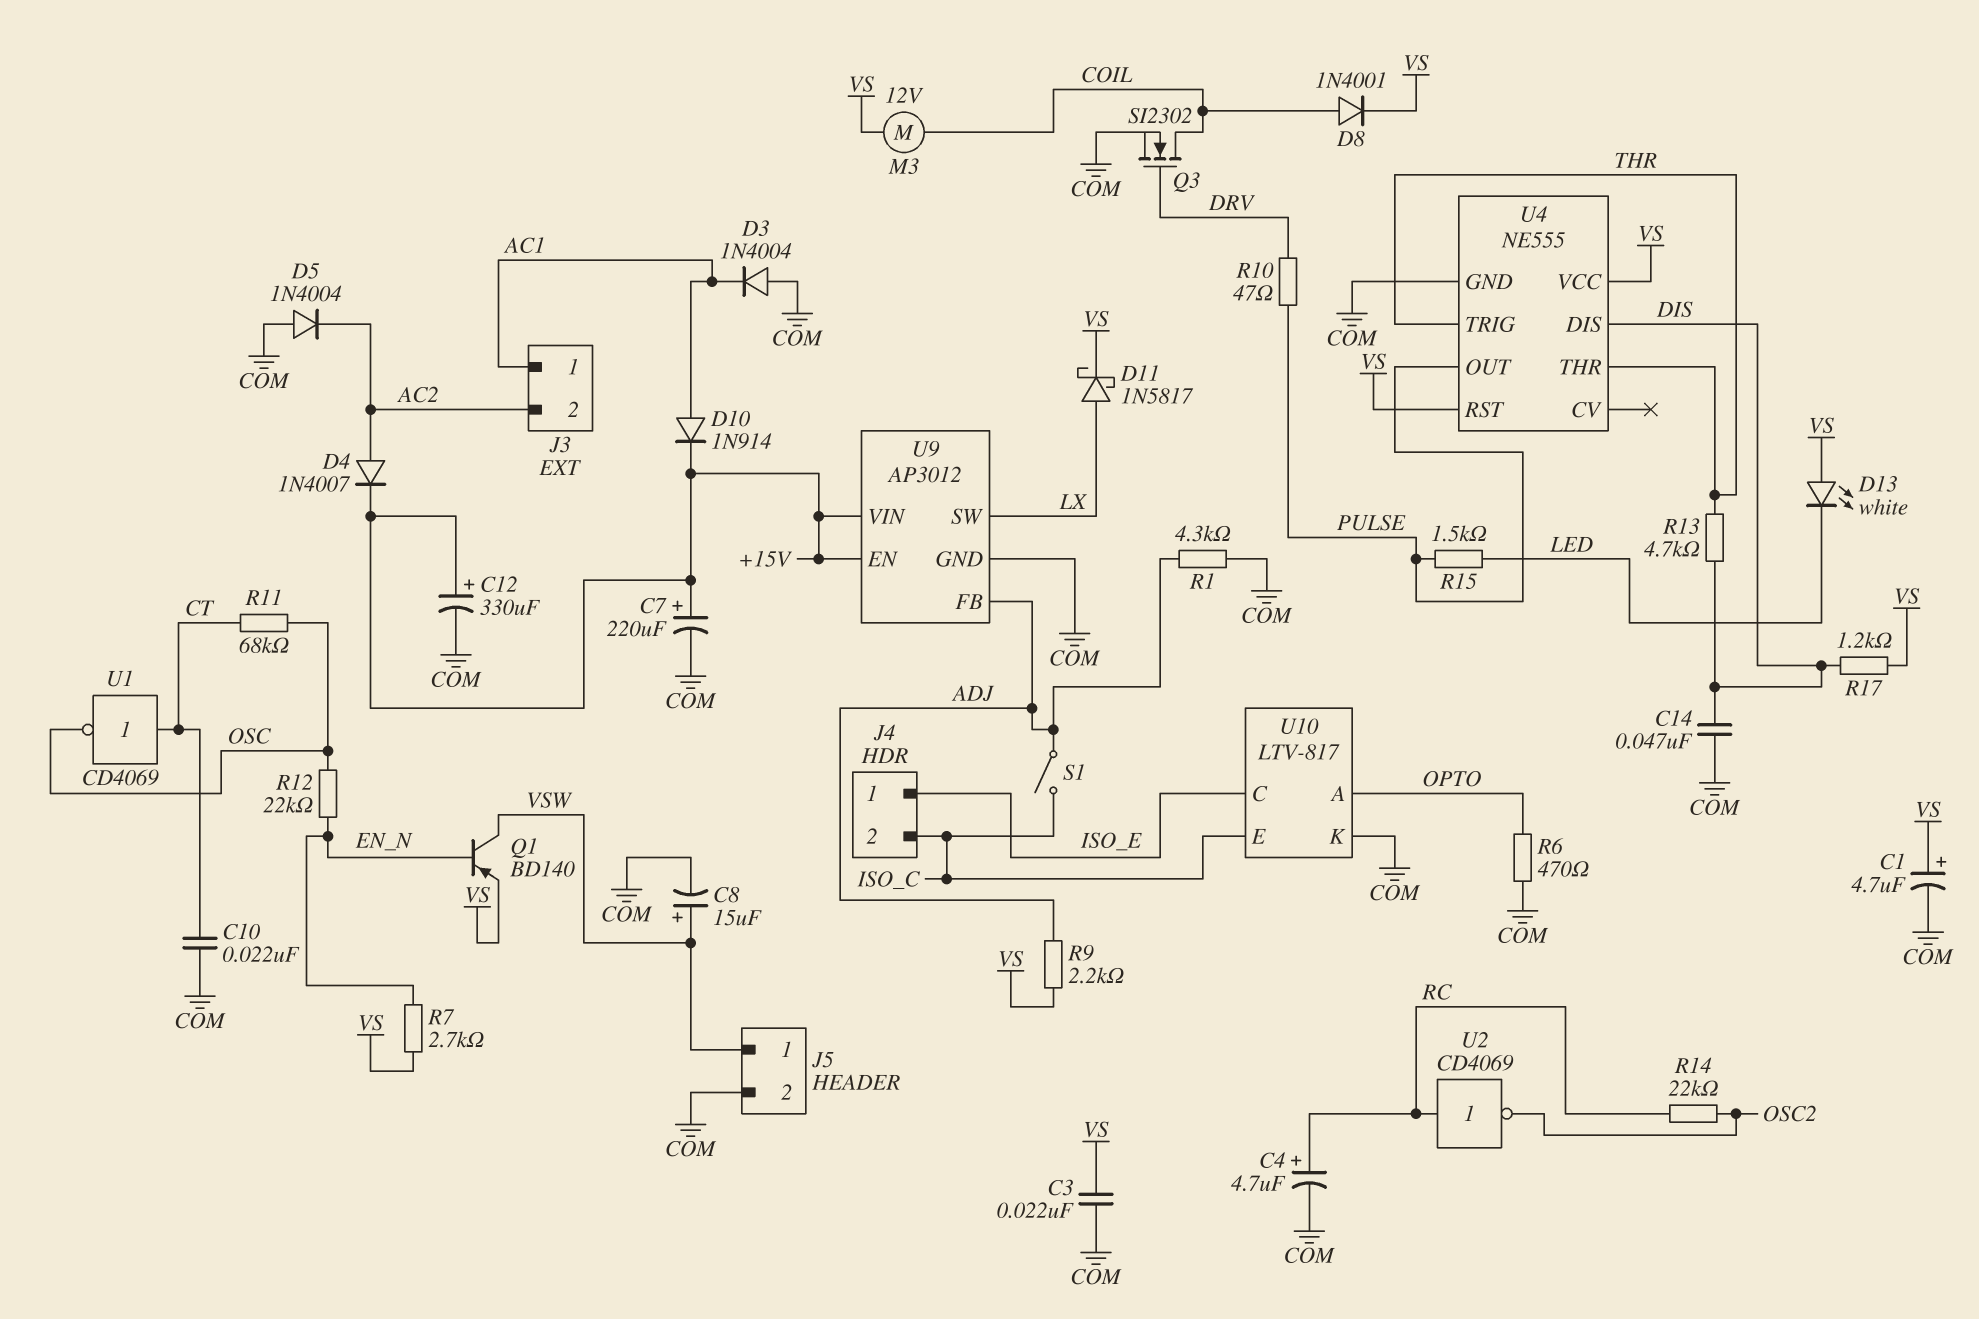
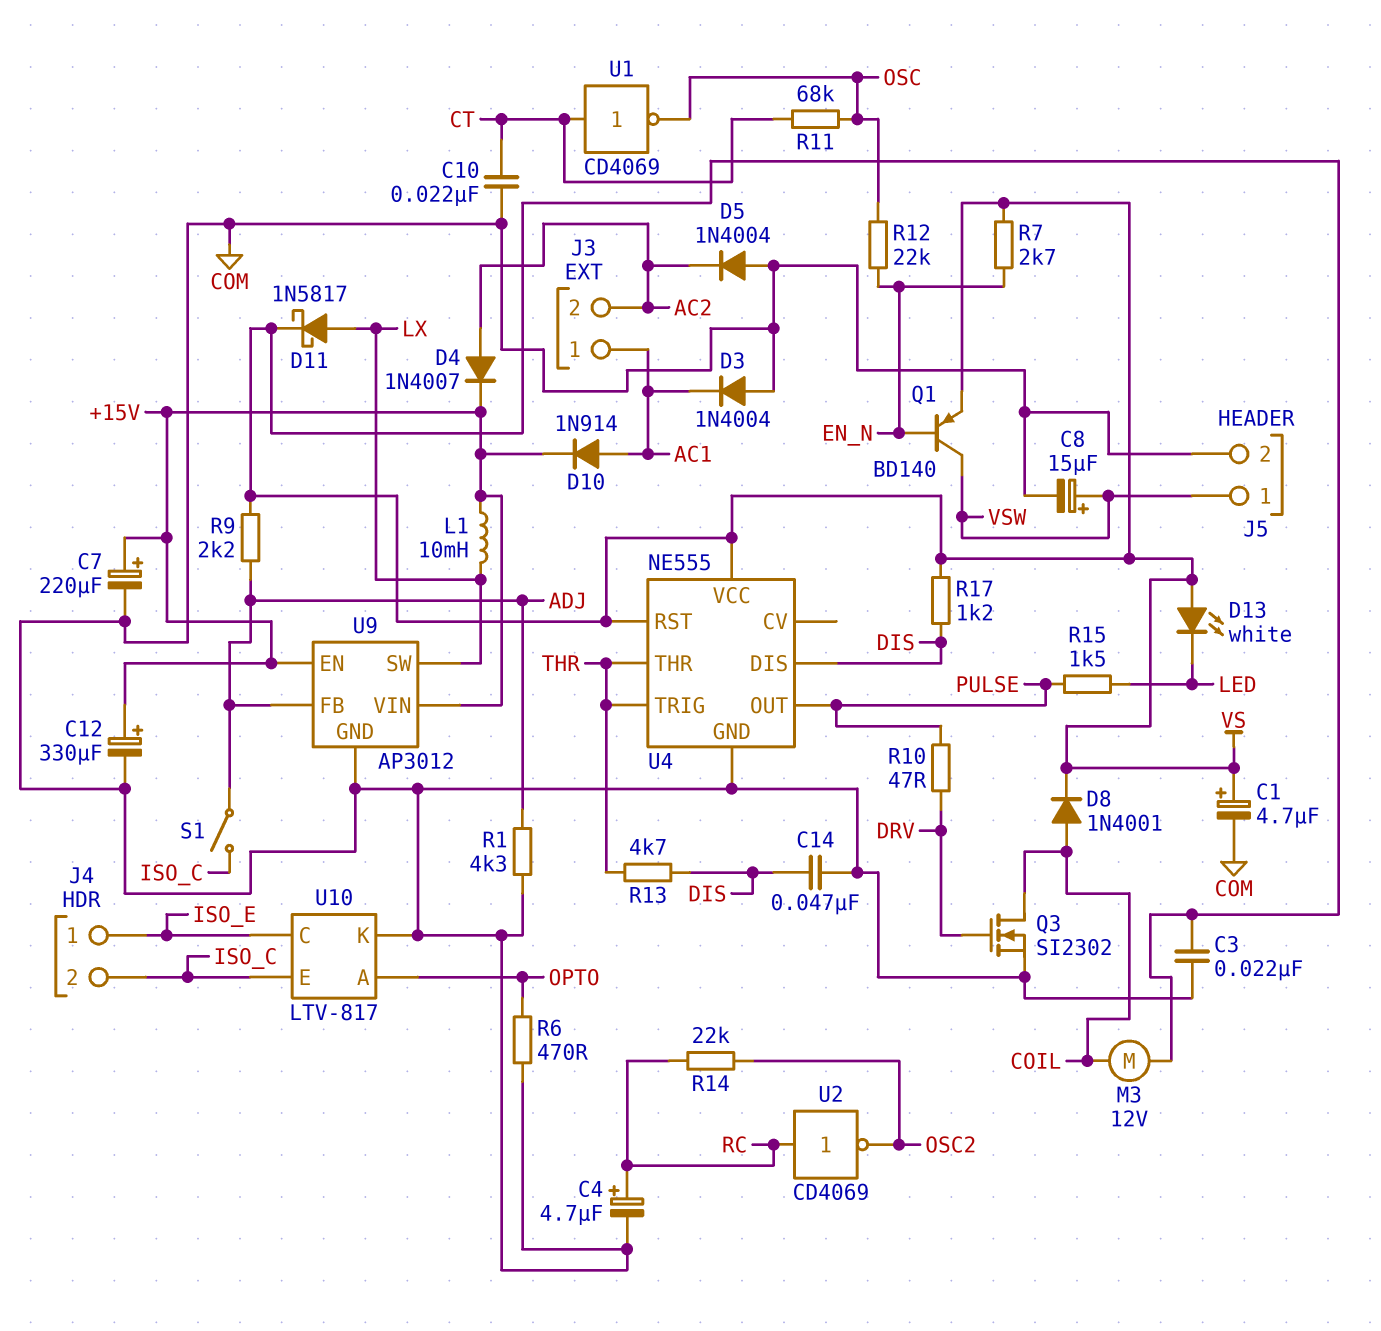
L1: none -> 10mH (+15V, LX)

